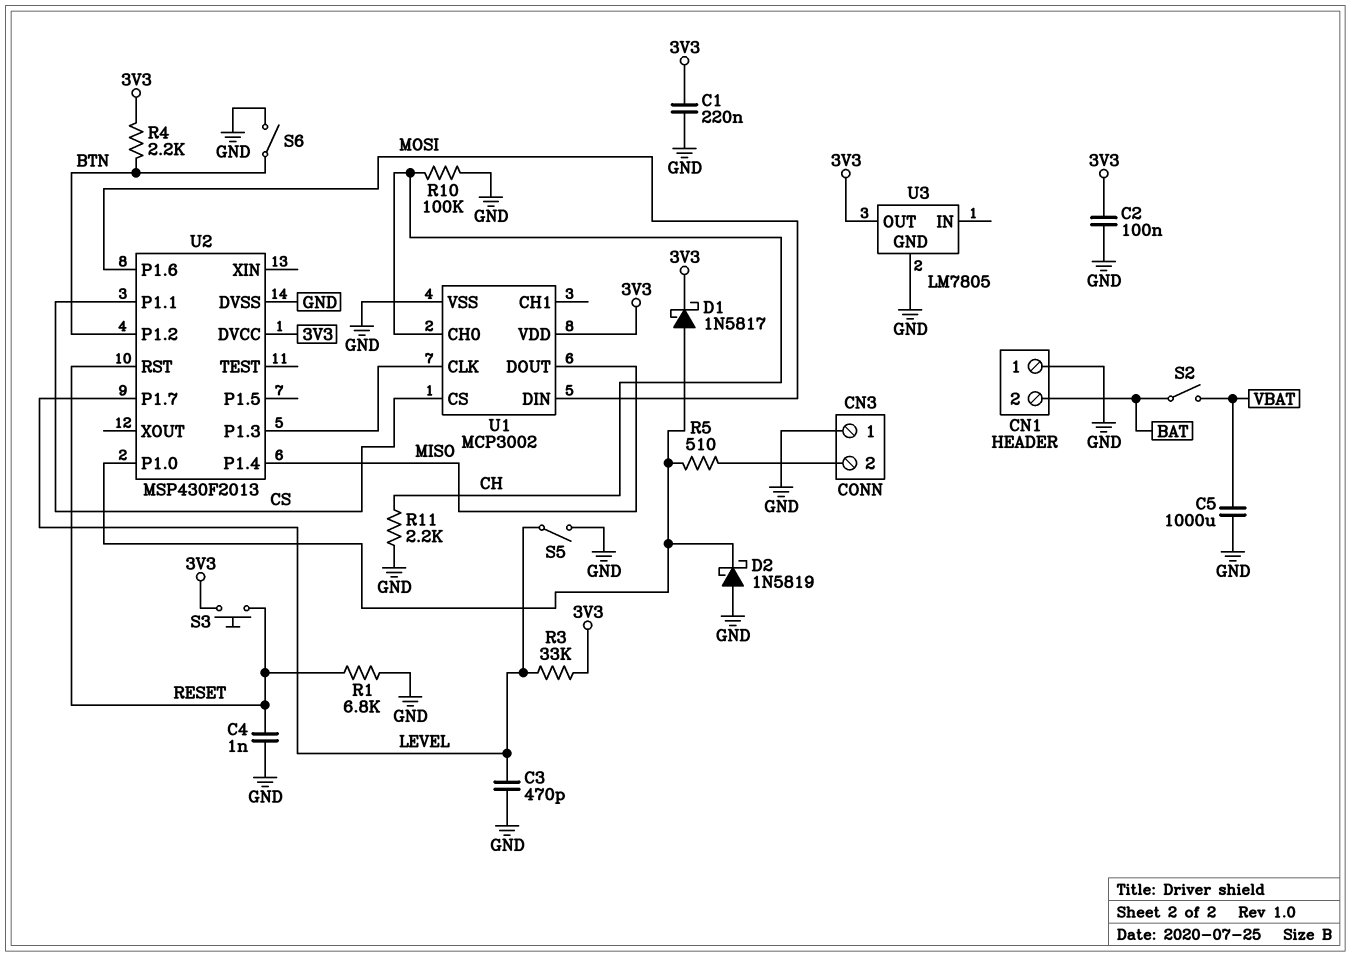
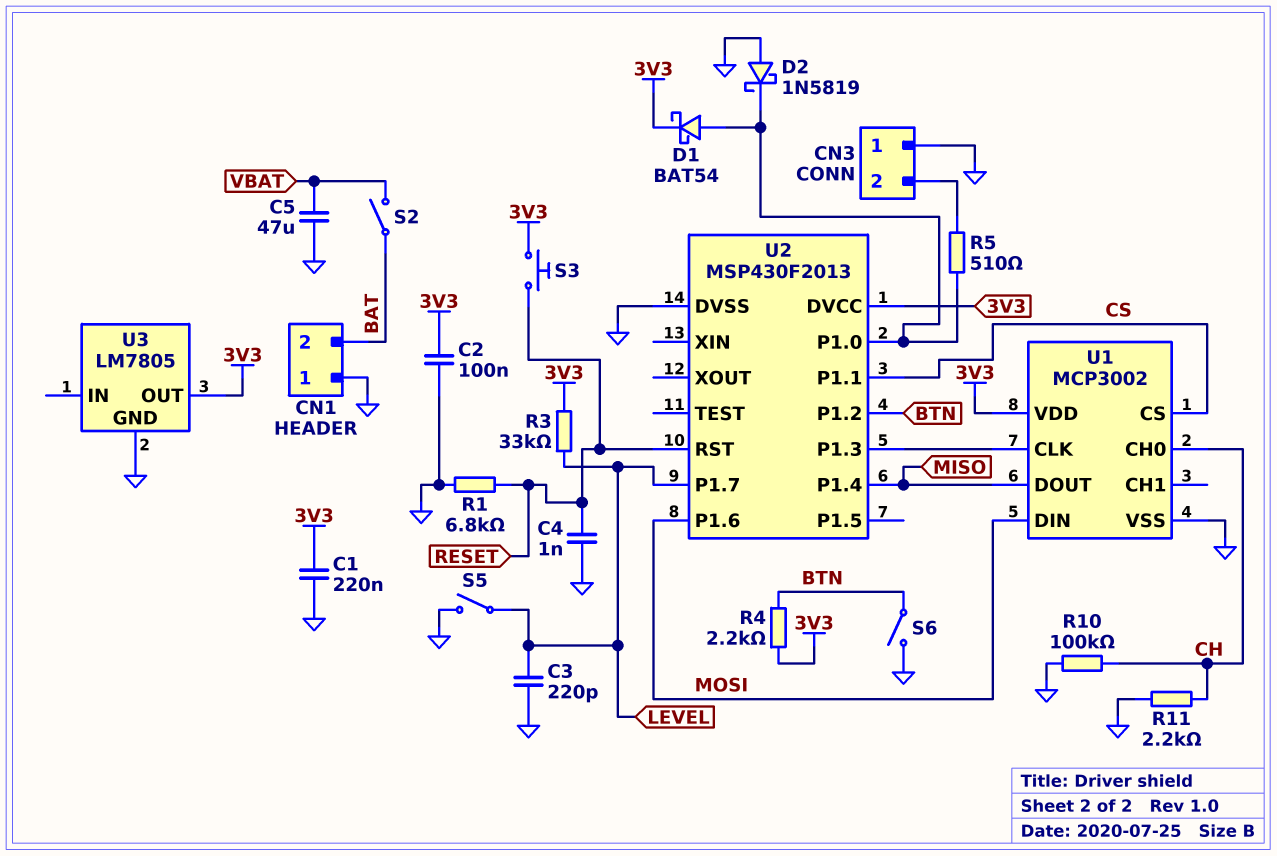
C3: 470pF (GND, LEVEL) -> 220pF (GND, LEVEL)
C5: 1000uF (GND, VBAT) -> 47uF (GND, VBAT)
D1: schottky 1N5817 (A U2/P1.0, K 3V3) -> schottky BAT54 (A U2/P1.0, K 3V3)

